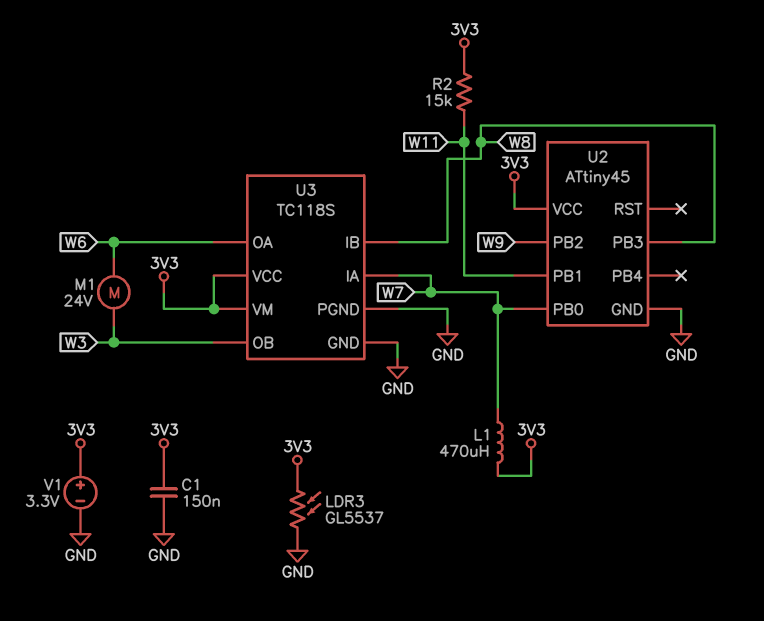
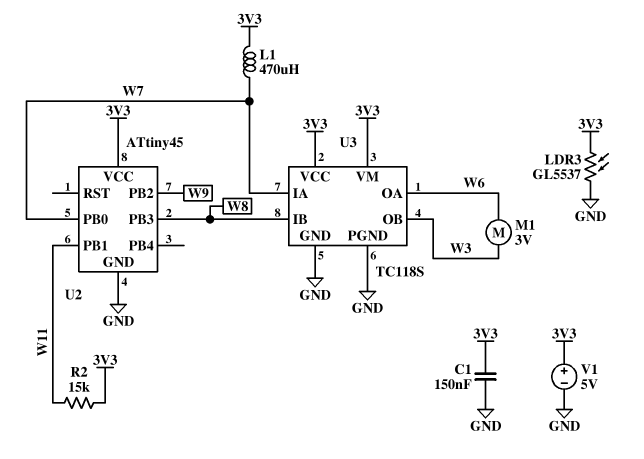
M1: motor 24V (W3, W6) -> motor 3V (W3, W6)
V1: 3.3V (plus 3V3, minus GND) -> 5V (plus 3V3, minus GND)

